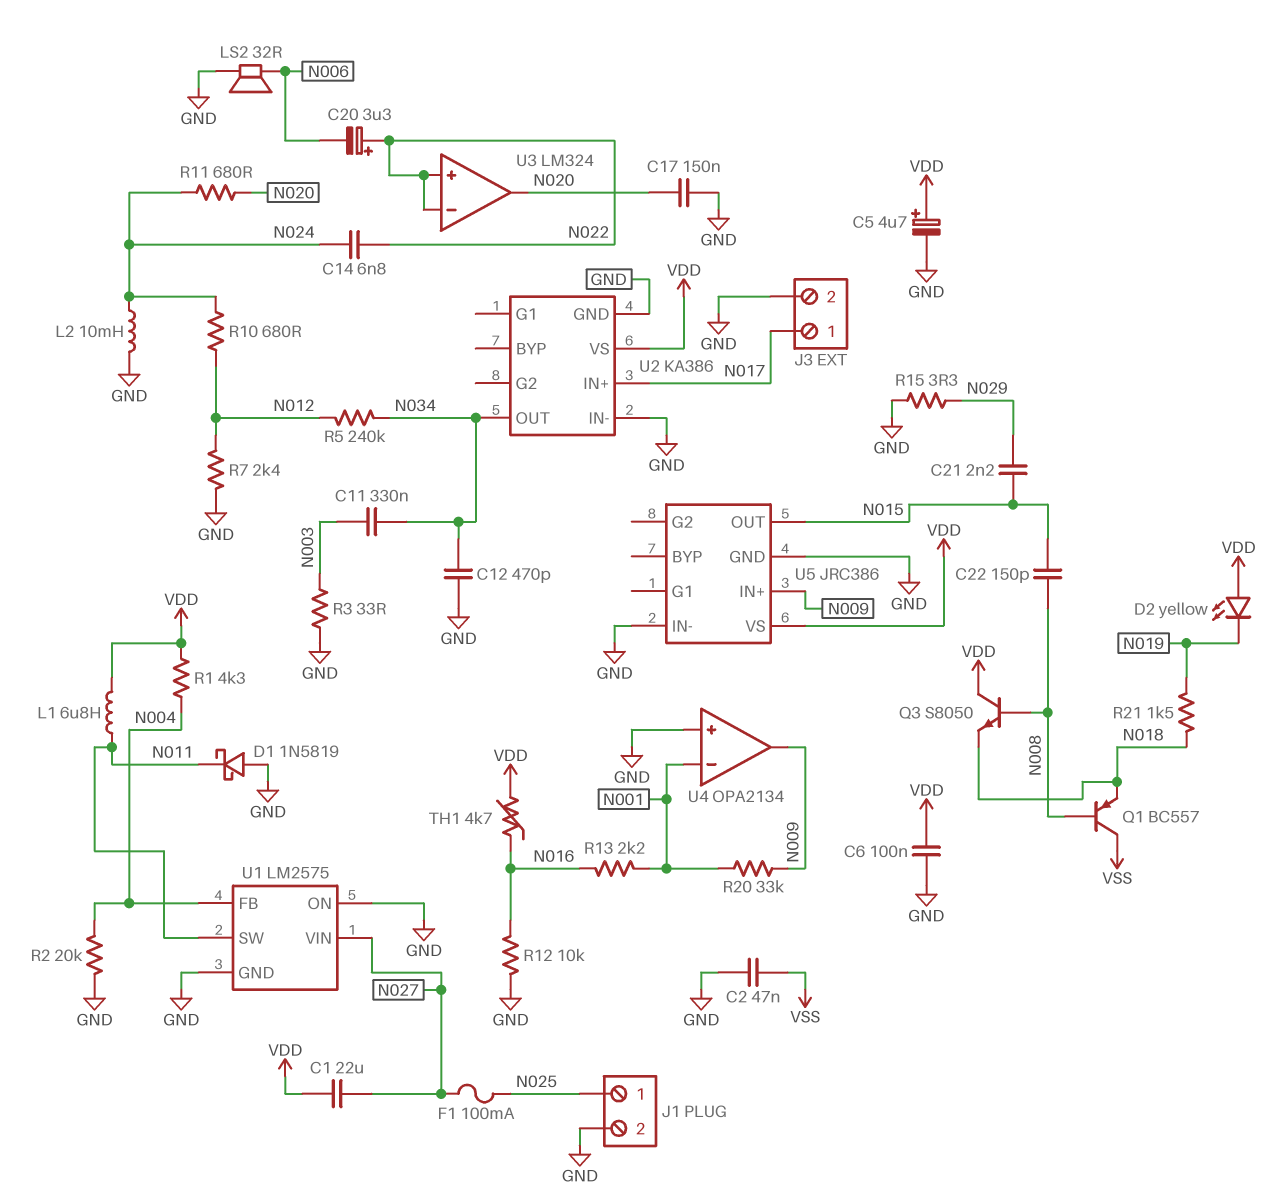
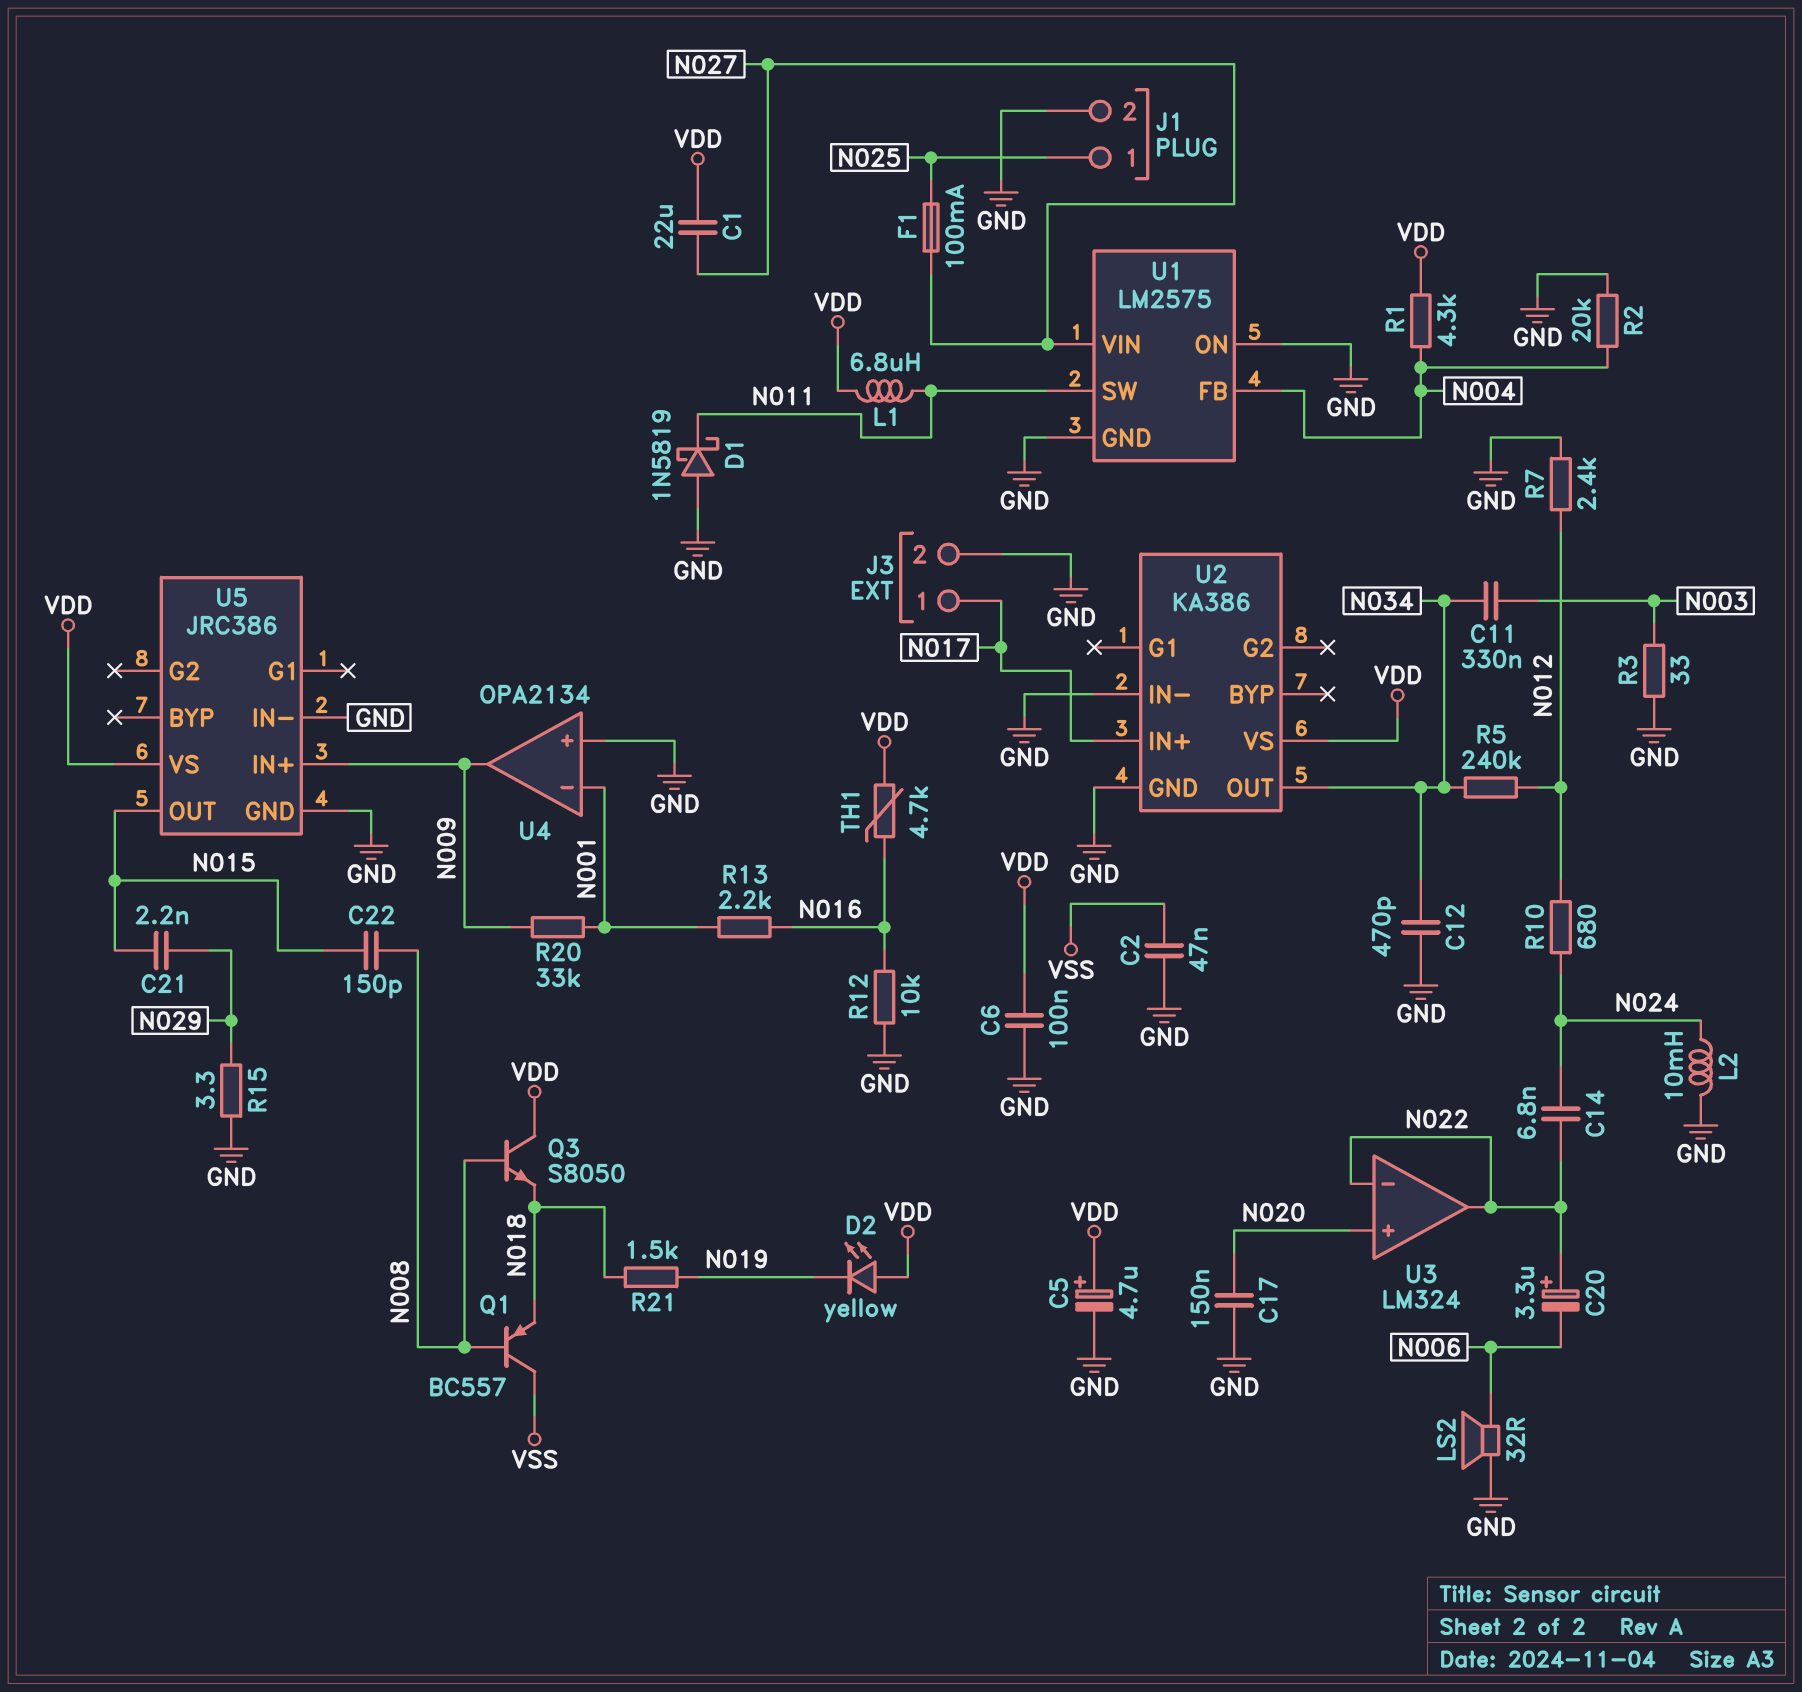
R11: 680 (N020, N024) -> none
U3 pin in+: N022 -> N020
U3 pin out: N020 -> N022

